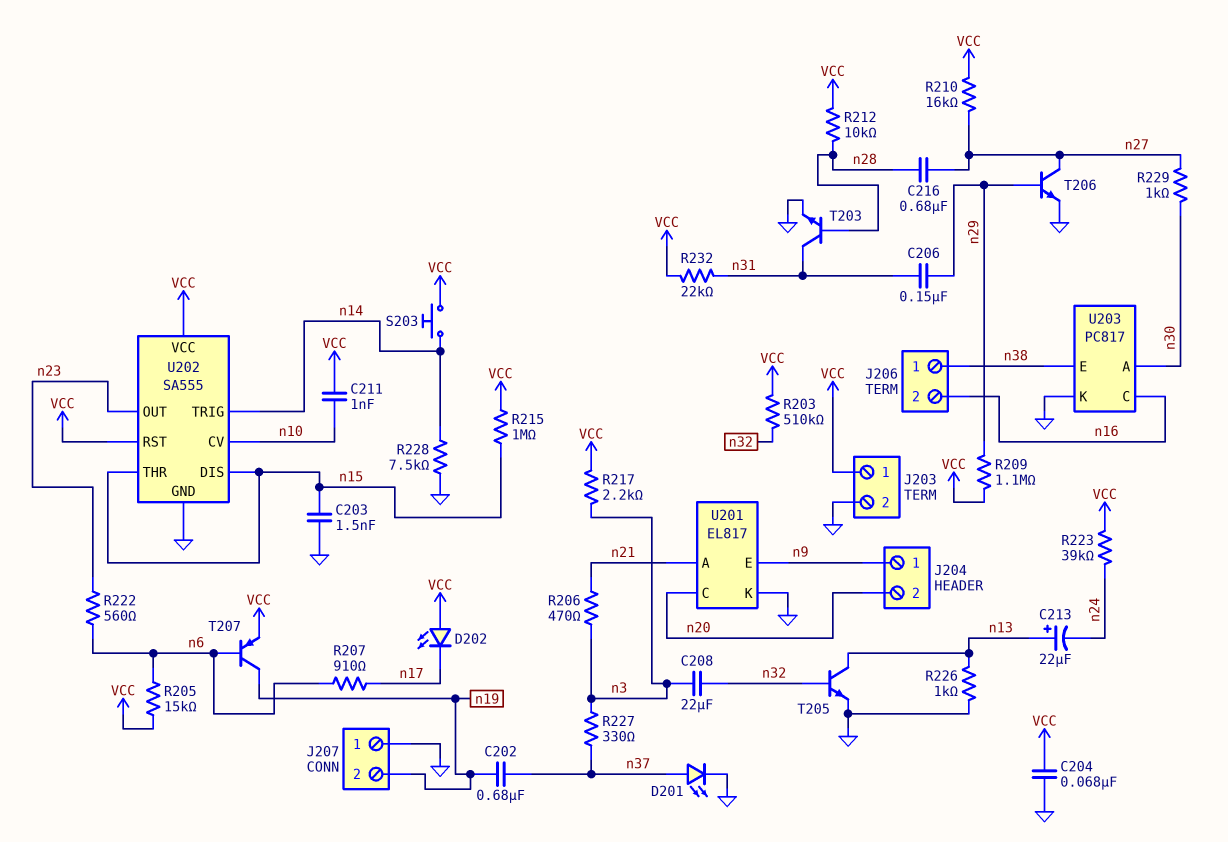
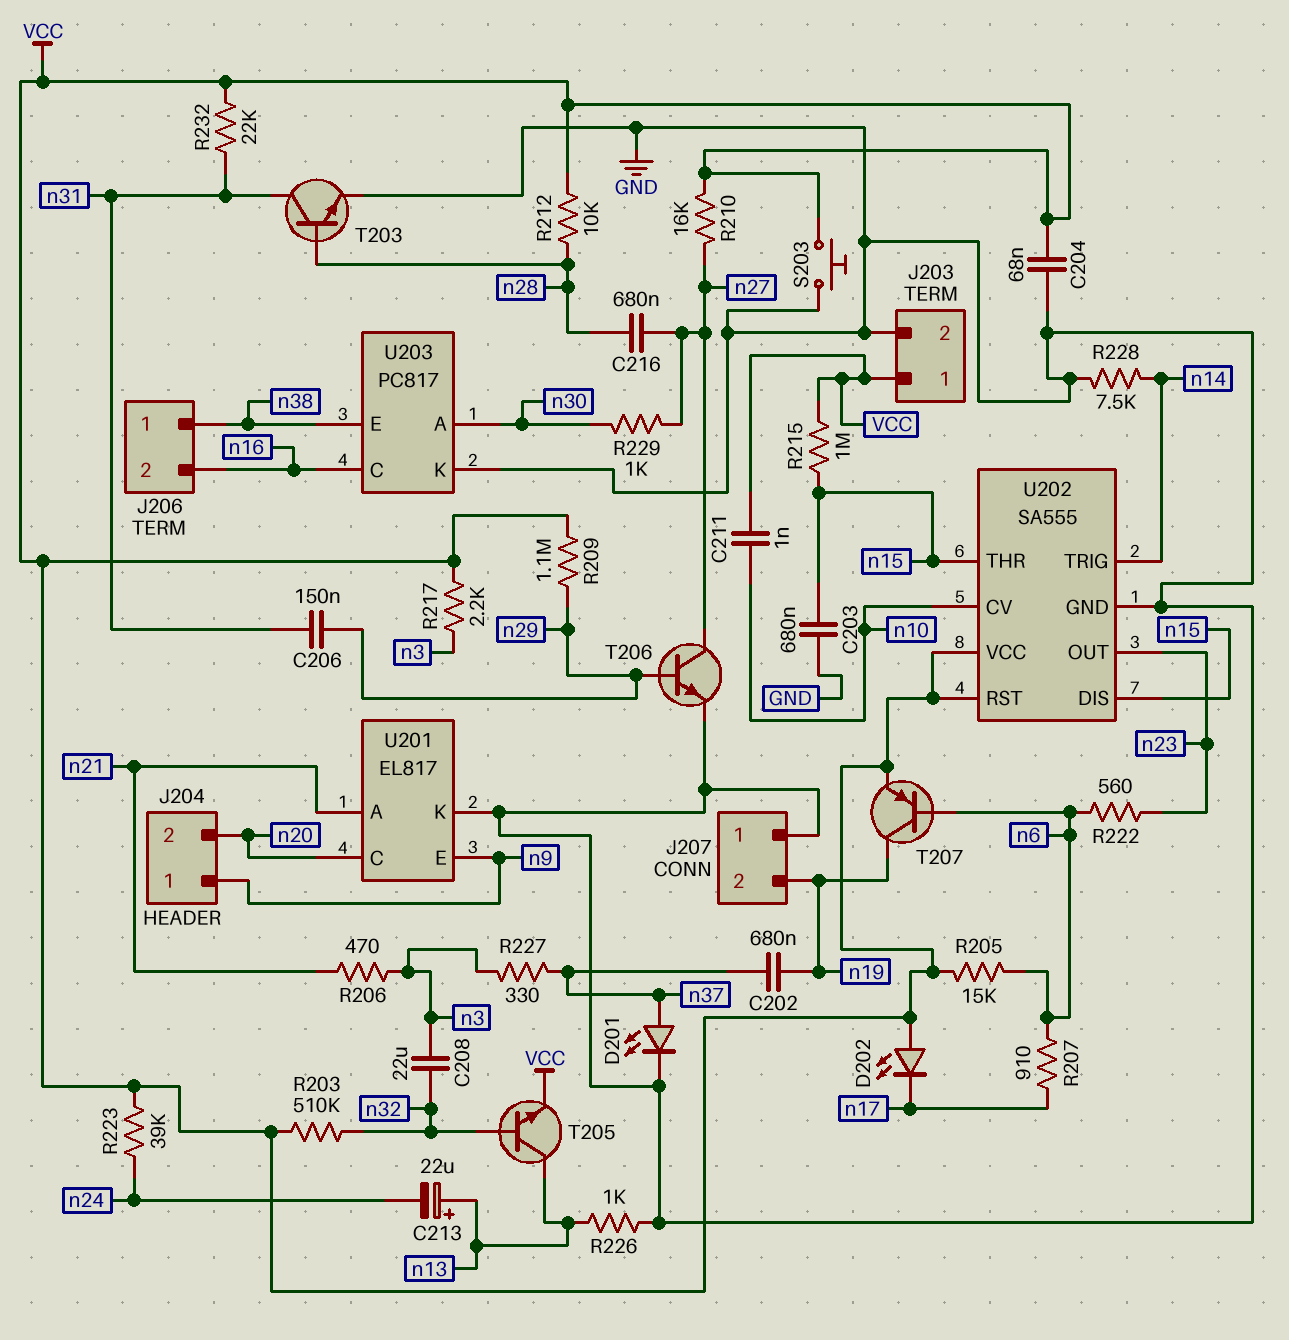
C203: 1.5nF (GND, n15) -> 680nF (GND, n15)
S203: button (VCC, n14) -> button (GND, VCC)
T205: NPN (B n32, C n13, E GND) -> NPN (B n32, C n13, E VCC)

